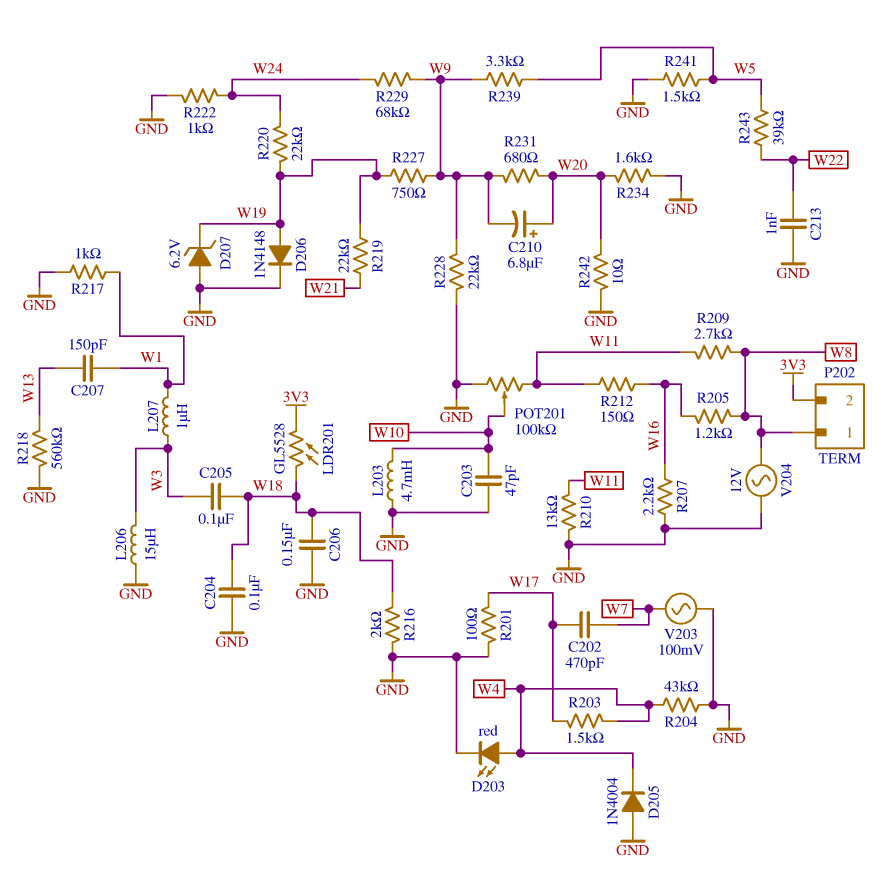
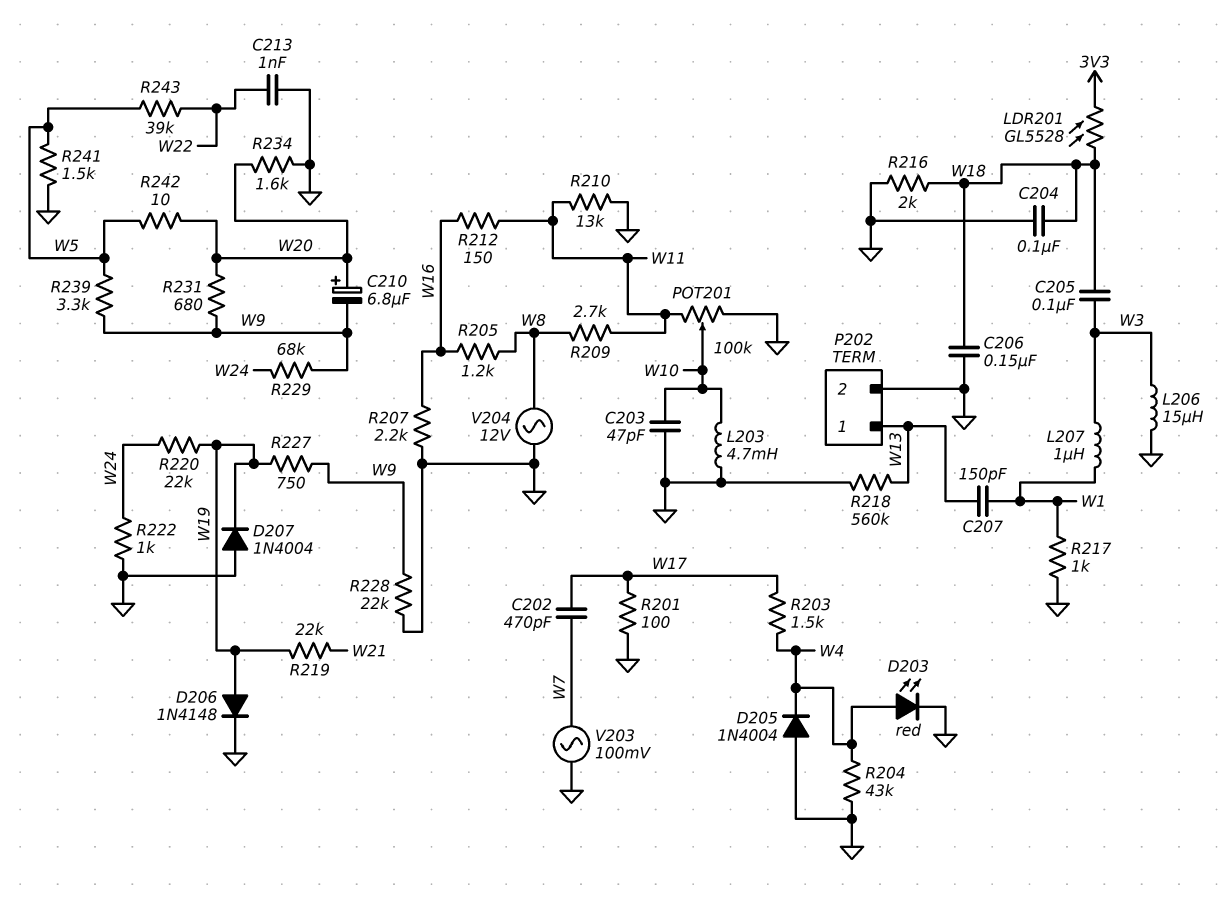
D207: zener 6.2V (A GND, K W19) -> diode 1N4004 (A GND, K W19)
P202 pin 1: W8 -> W13
P202 pin 2: 3V3 -> GND
R242: 10 (GND, W20) -> 10 (W5, W20)

